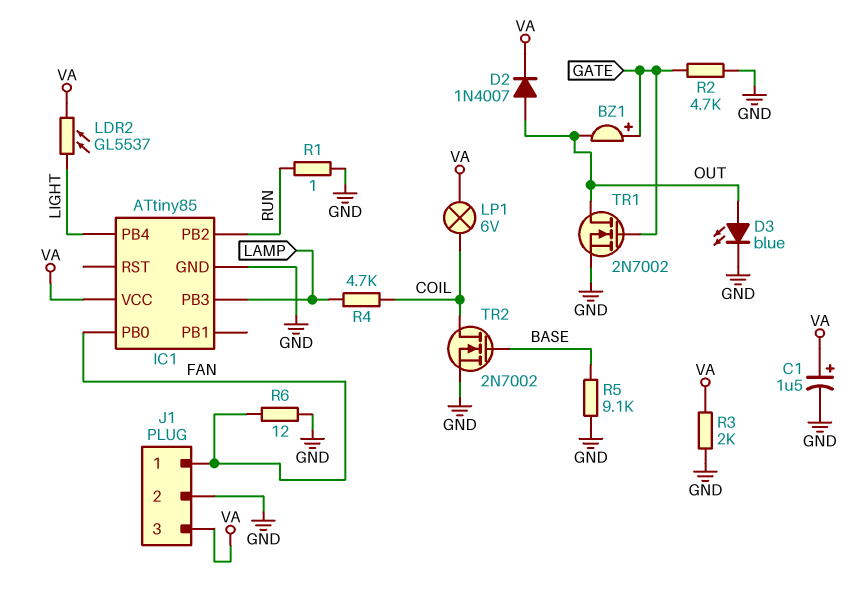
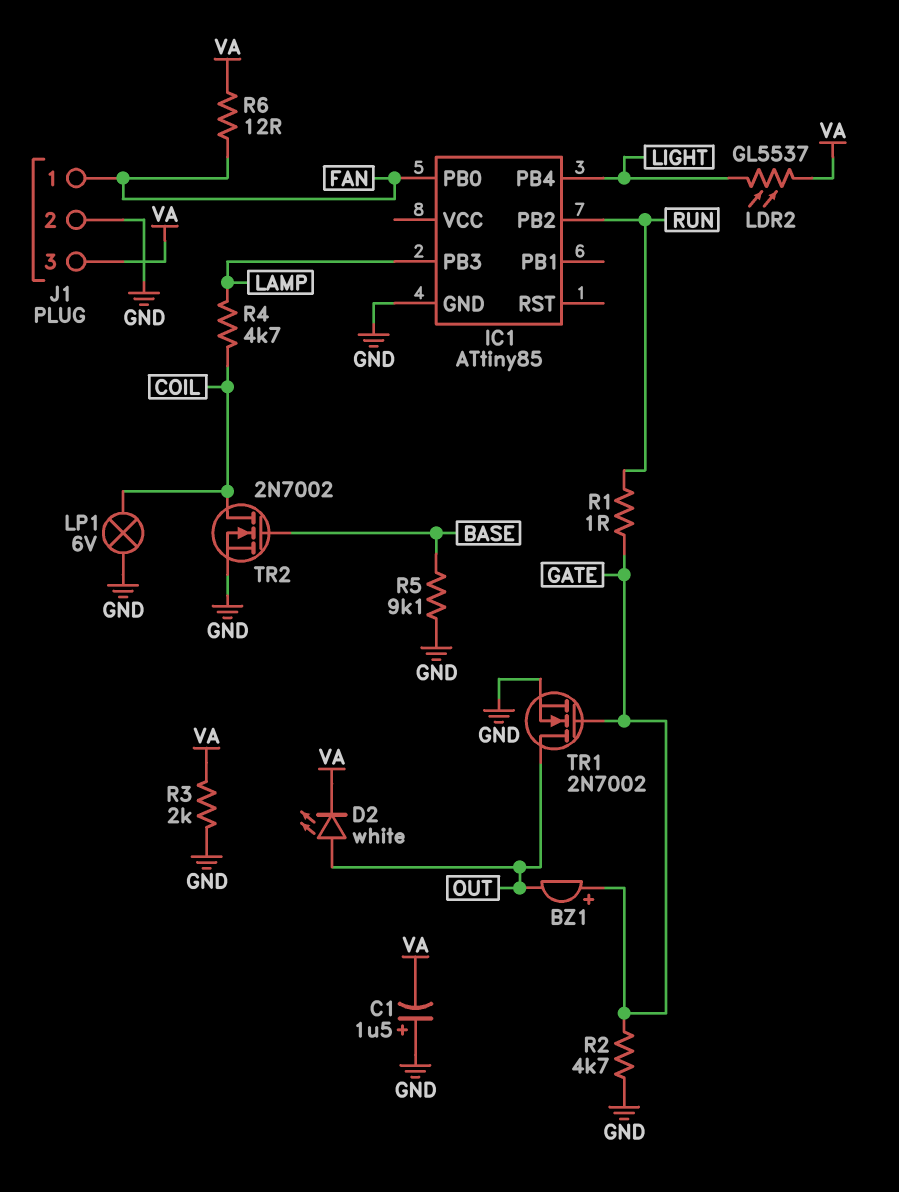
C1: 1.5uF (plus VA, minus GND) -> 1.5uF (plus GND, minus VA)
D2: diode 1N4007 (A OUT, K VA) -> LED white (A OUT, K VA)
D3: LED blue (A OUT, K GND) -> none
IC1 pin VCC: VA -> none
LP1: lamp 6V (COIL, VA) -> lamp 6V (COIL, GND)
R1: 1 (GND, RUN) -> 1 (GATE, RUN)
R6: 12 (FAN, GND) -> 12 (FAN, VA)

